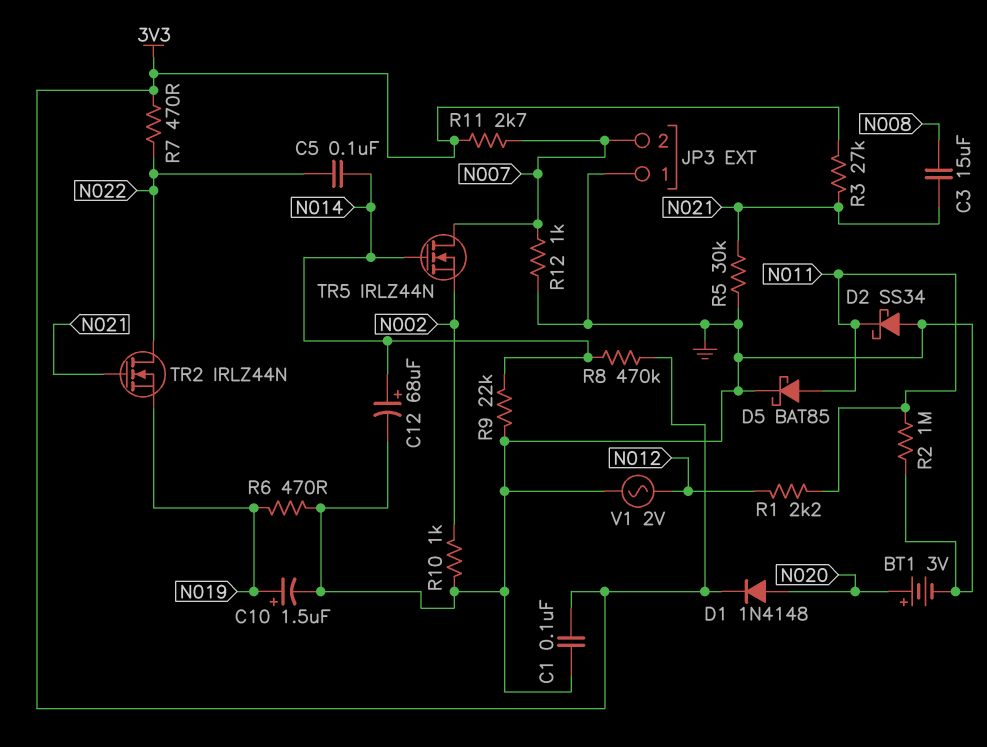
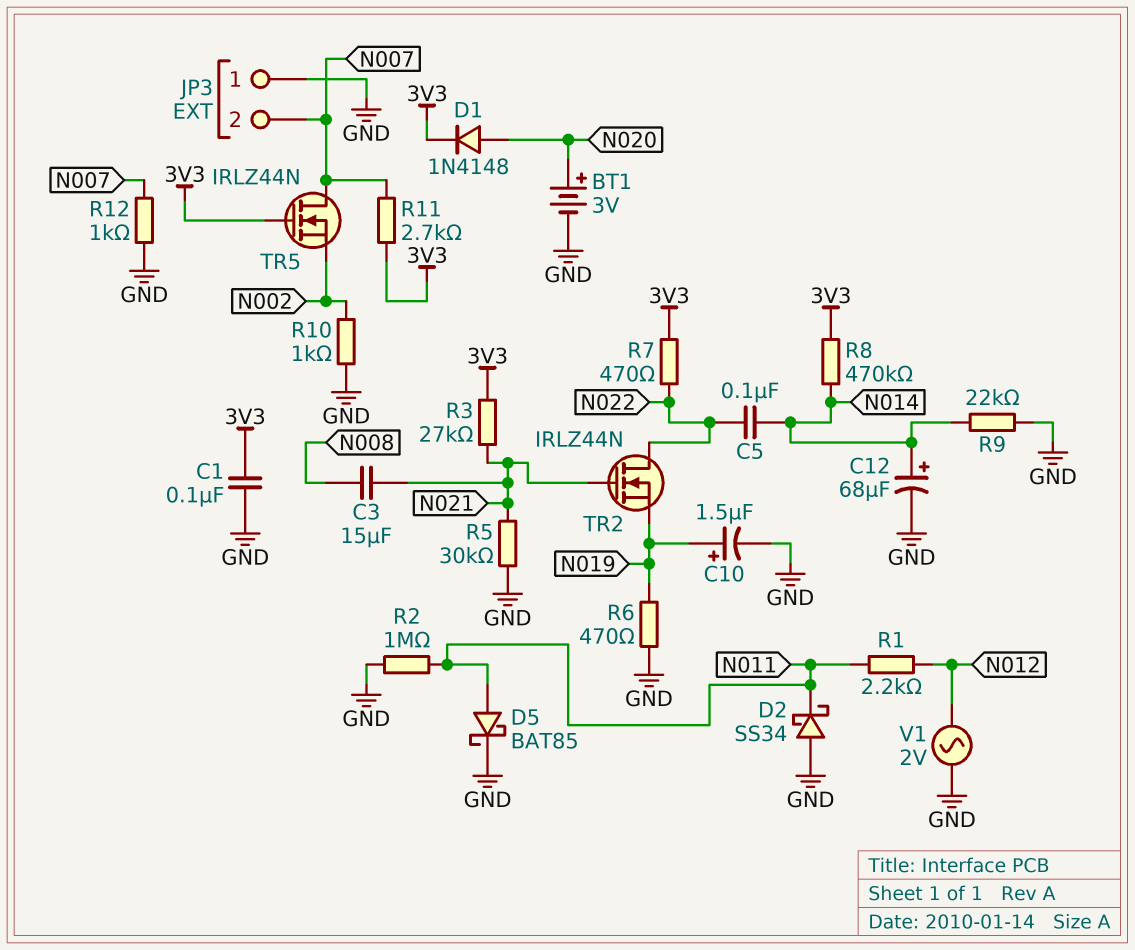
TR5: NMOS IRLZ44N (G N014, D N007, S N002) -> NMOS IRLZ44N (G 3V3, D N007, S N002)

